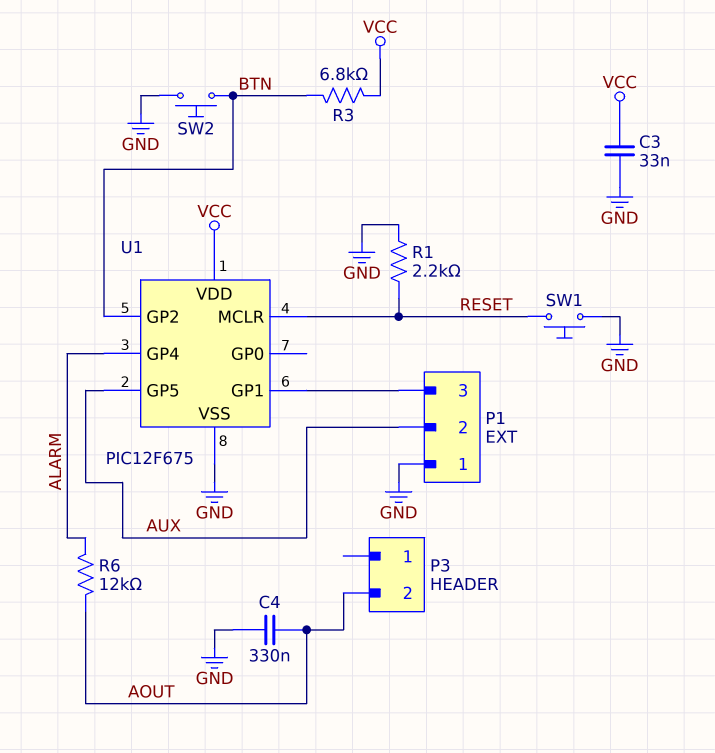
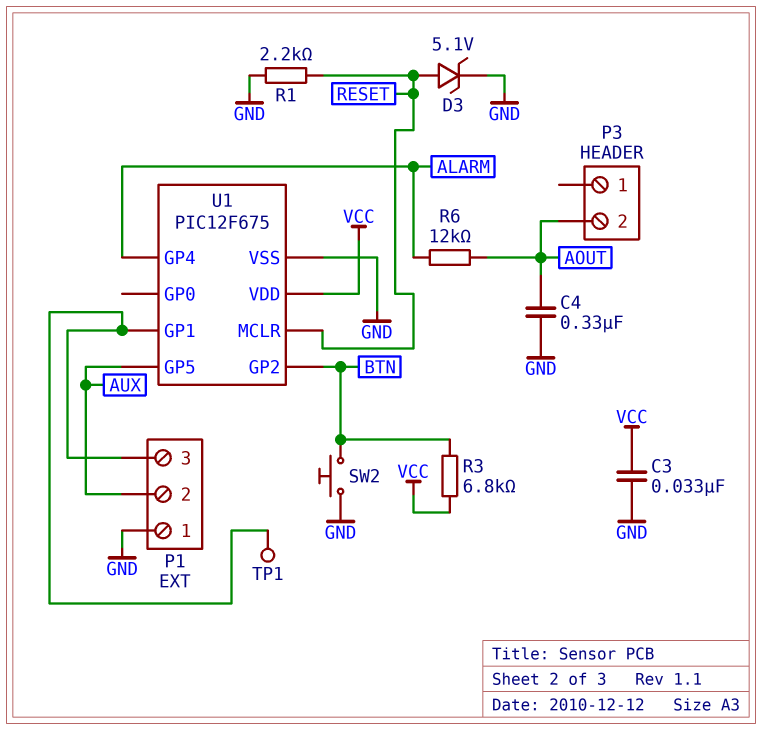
D3: none -> zener 5.1V (A RESET, K GND)
SW1: button (GND, RESET) -> none
TP1: none -> test point (P1/3)

